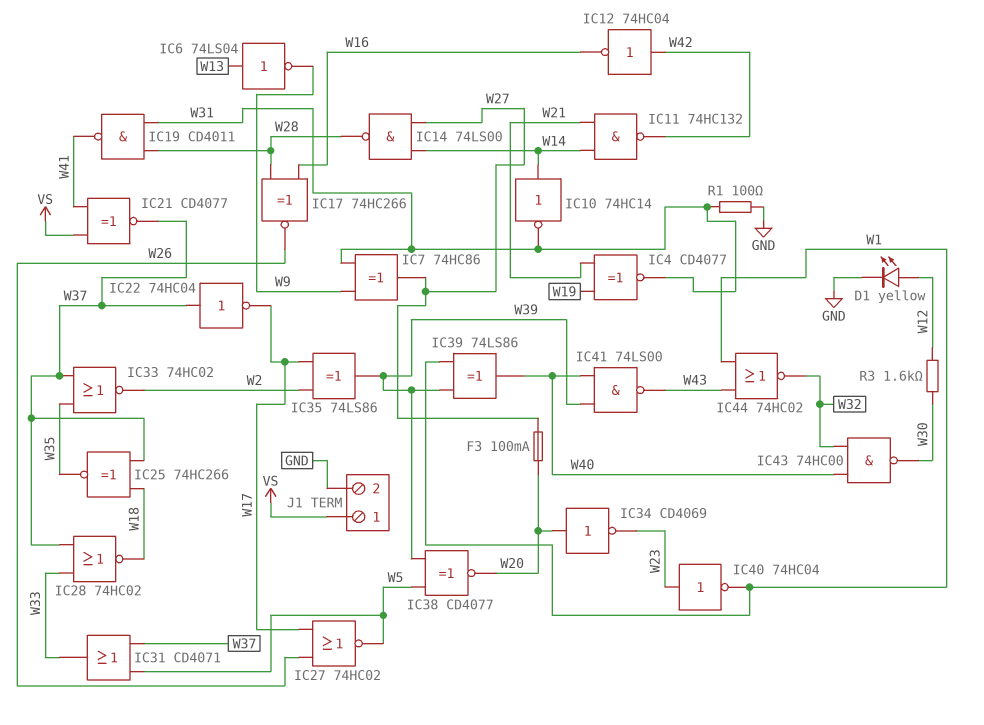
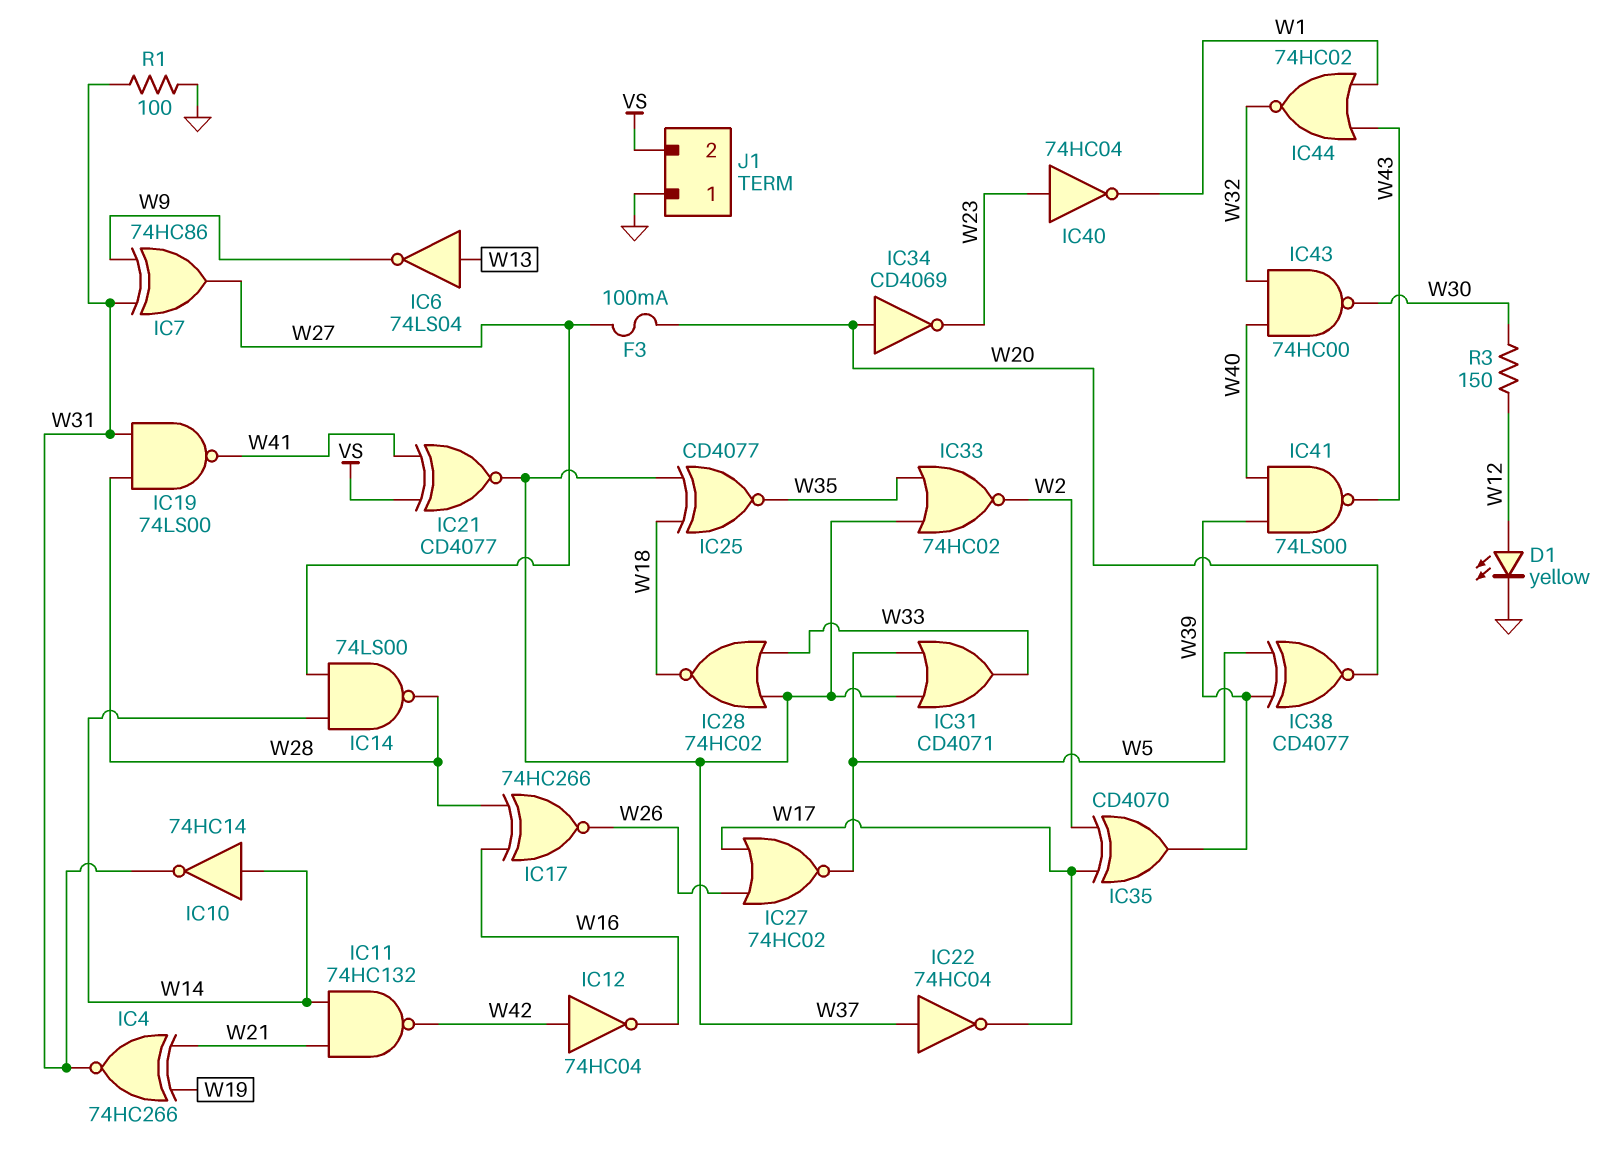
IC4: XNOR CD4077 (in W19, in W21, out W31) -> XNOR 74HC266 (in W19, in W21, out W31)
IC19: NAND CD4011 (in W28, in W31, out W41) -> NAND 74LS00 (in W28, in W31, out W41)
IC25: XNOR 74HC266 (in W18, in W37, out W35) -> XNOR CD4077 (in W18, in W37, out W35)
IC35: XOR 74LS86 (in W2, in W17, out W39) -> XOR CD4070 (in W2, in W17, out W39)
IC39: XOR 74LS86 (in W1, in W39, out W40) -> none
J1 pin 1: VS -> GND
J1 pin 2: GND -> VS
R3: 1.6k (W12, W30) -> 150 (W12, W30)

